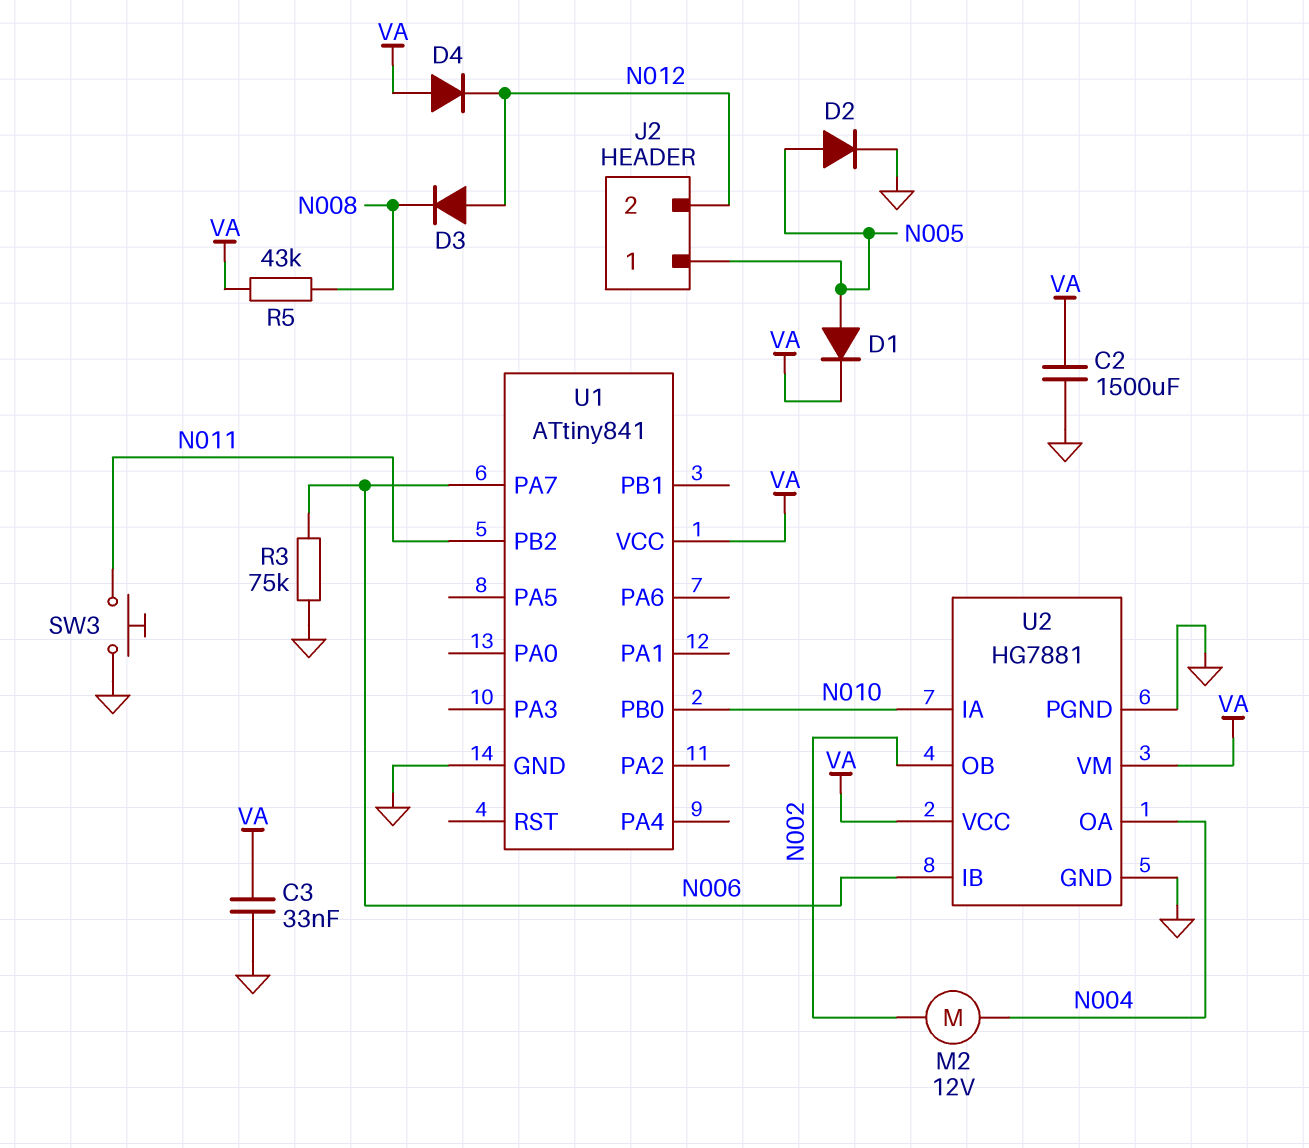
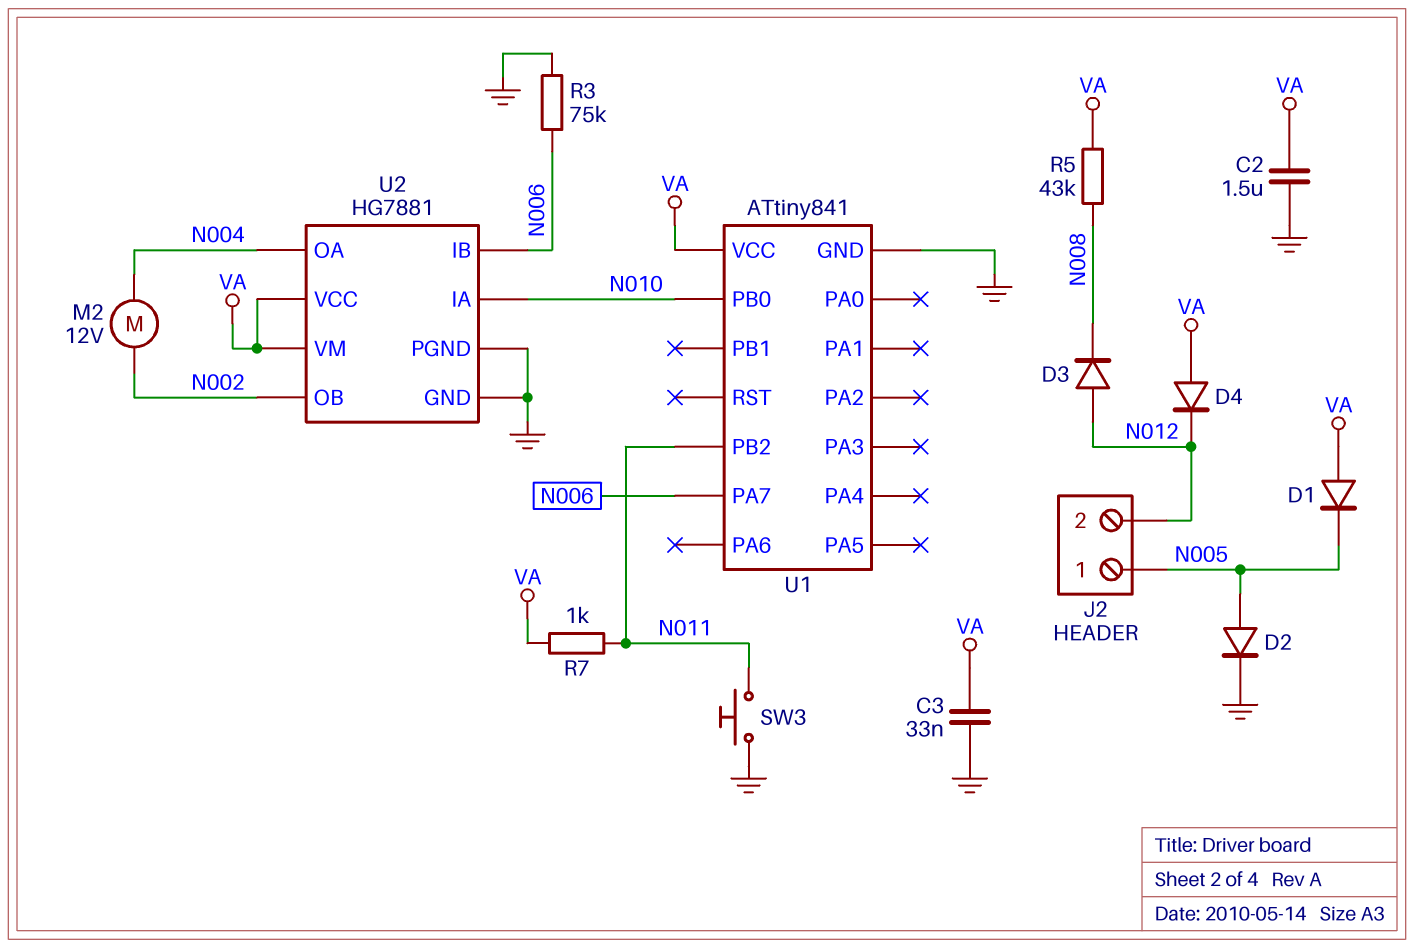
C2: 1500uF (GND, VA) -> 1.5uF (GND, VA)
D1: diode (A N005, K VA) -> diode (A VA, K N005)
R7: none -> 1k (N011, VA)

